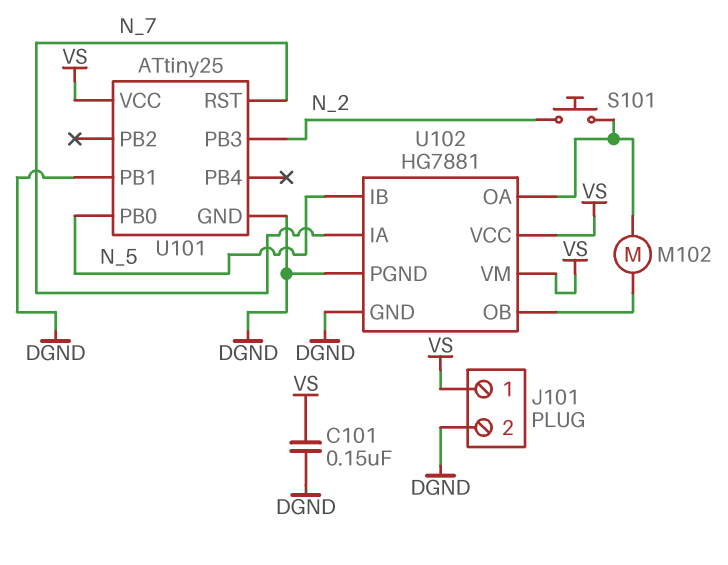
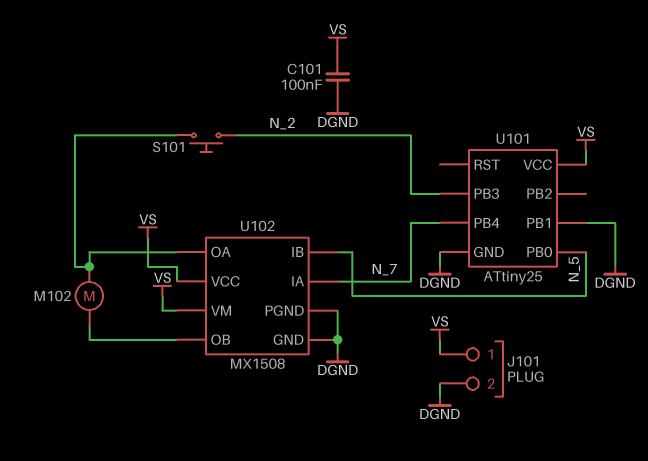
C101: 150nF (DGND, VS) -> 100nF (DGND, VS)
U101 pin PB4: none -> N_7
U101 pin RST: N_7 -> none
U102: HG7881 -> MX1508

